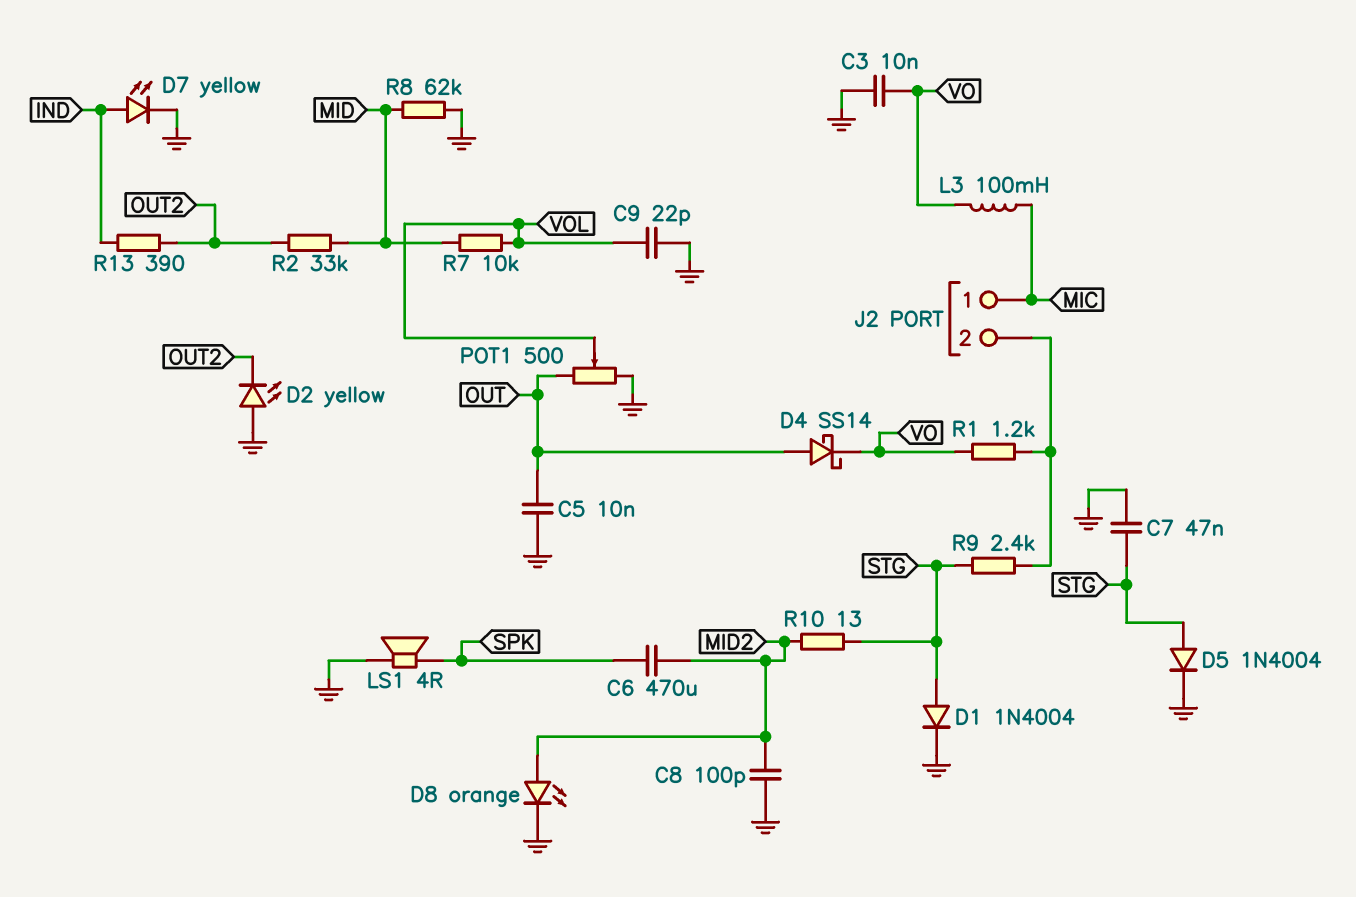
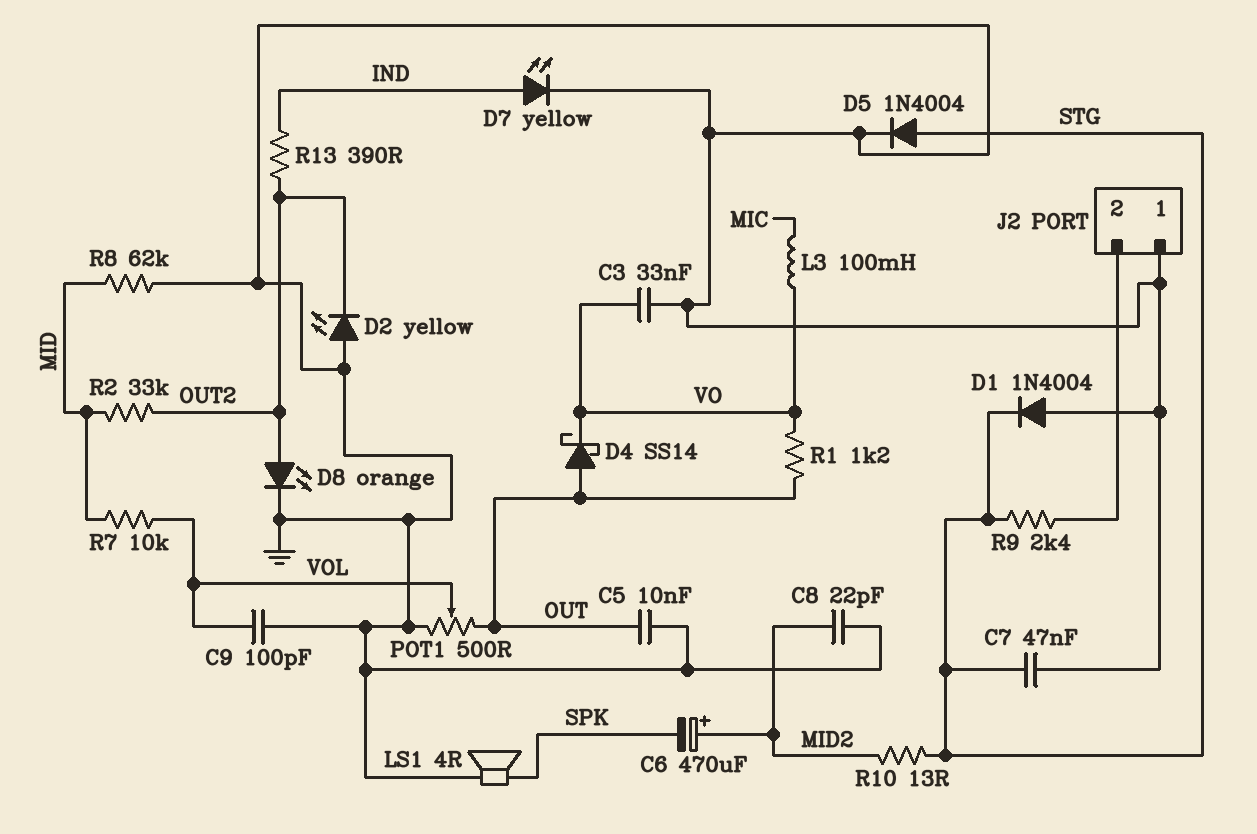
C3: 10nF (GND, VO) -> 33nF (GND, VO)
C6: 470uF (MID2, SPK) -> 470uF (plus MID2, minus SPK)
C8: 100pF (GND, MID2) -> 22pF (GND, MID2)
C9: 22pF (GND, VOL) -> 100pF (GND, VOL)
D1: diode 1N4004 (A STG, K GND) -> diode 1N4004 (A GND, K STG)
D8: LED orange (A MID2, K GND) -> LED orange (A OUT2, K GND)
J2 pin 1: MIC -> GND
R1: 1.2k (J2/2, VO) -> 1.2k (OUT, VO)

